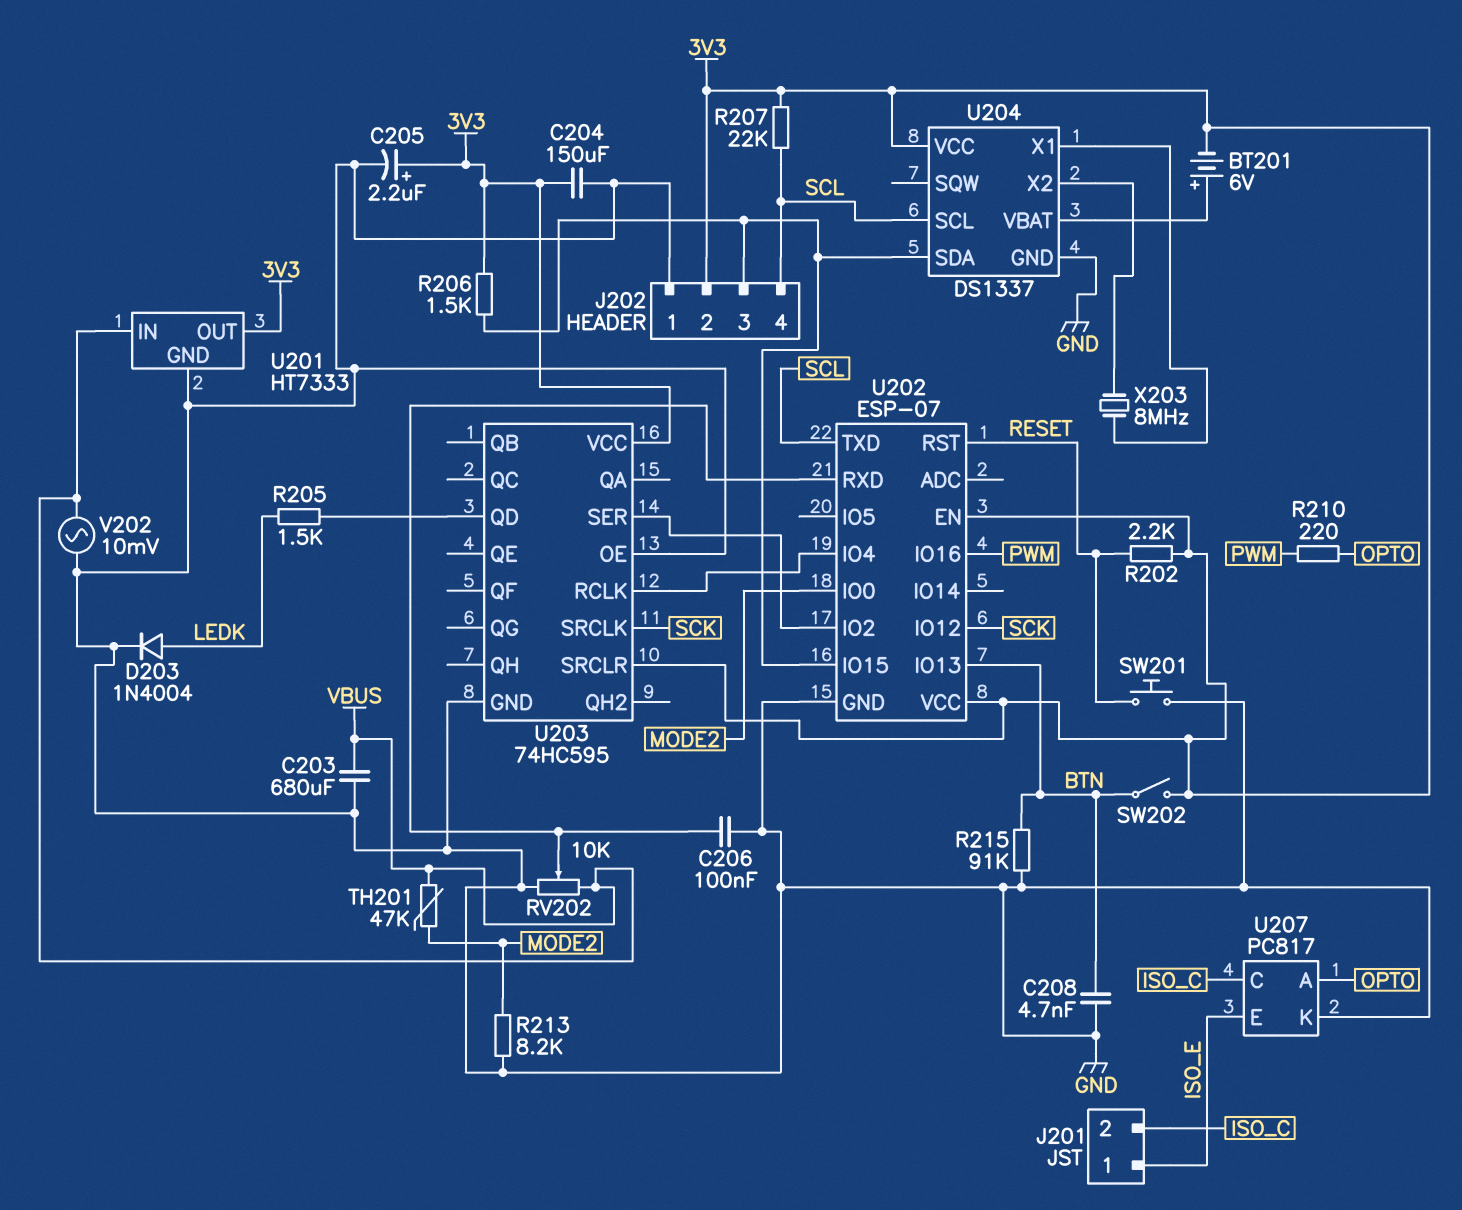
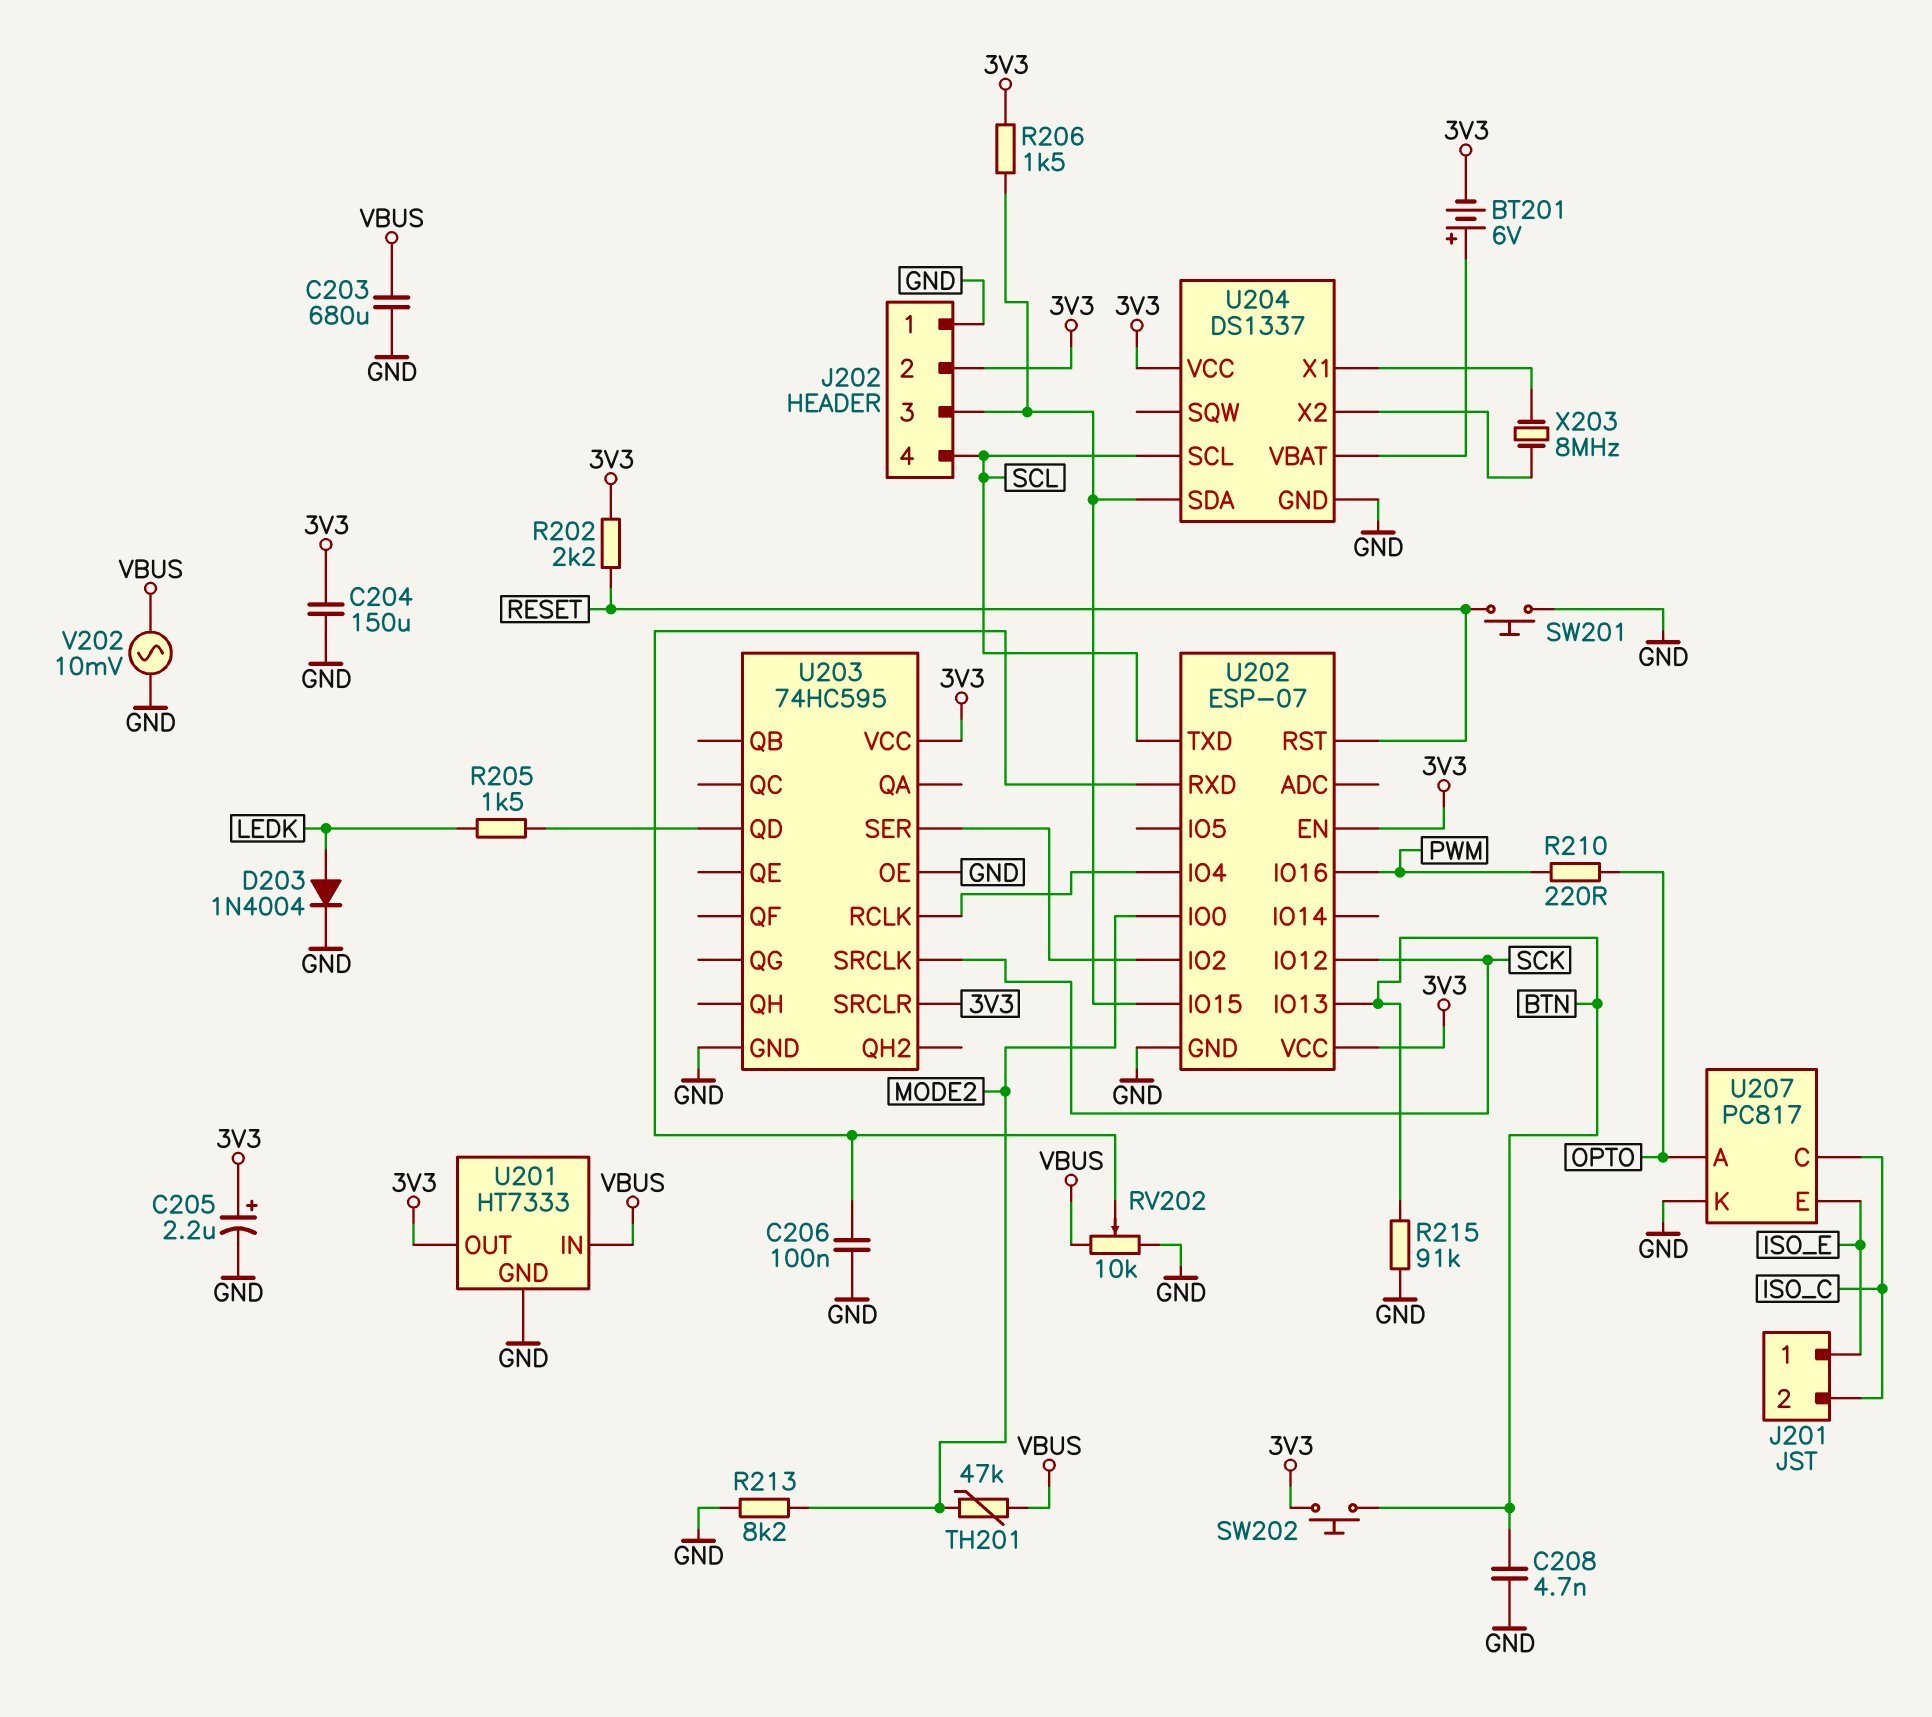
R207: 22k (3V3, SCL) -> none
SW202: switch (3V3, BTN) -> button (3V3, BTN)

